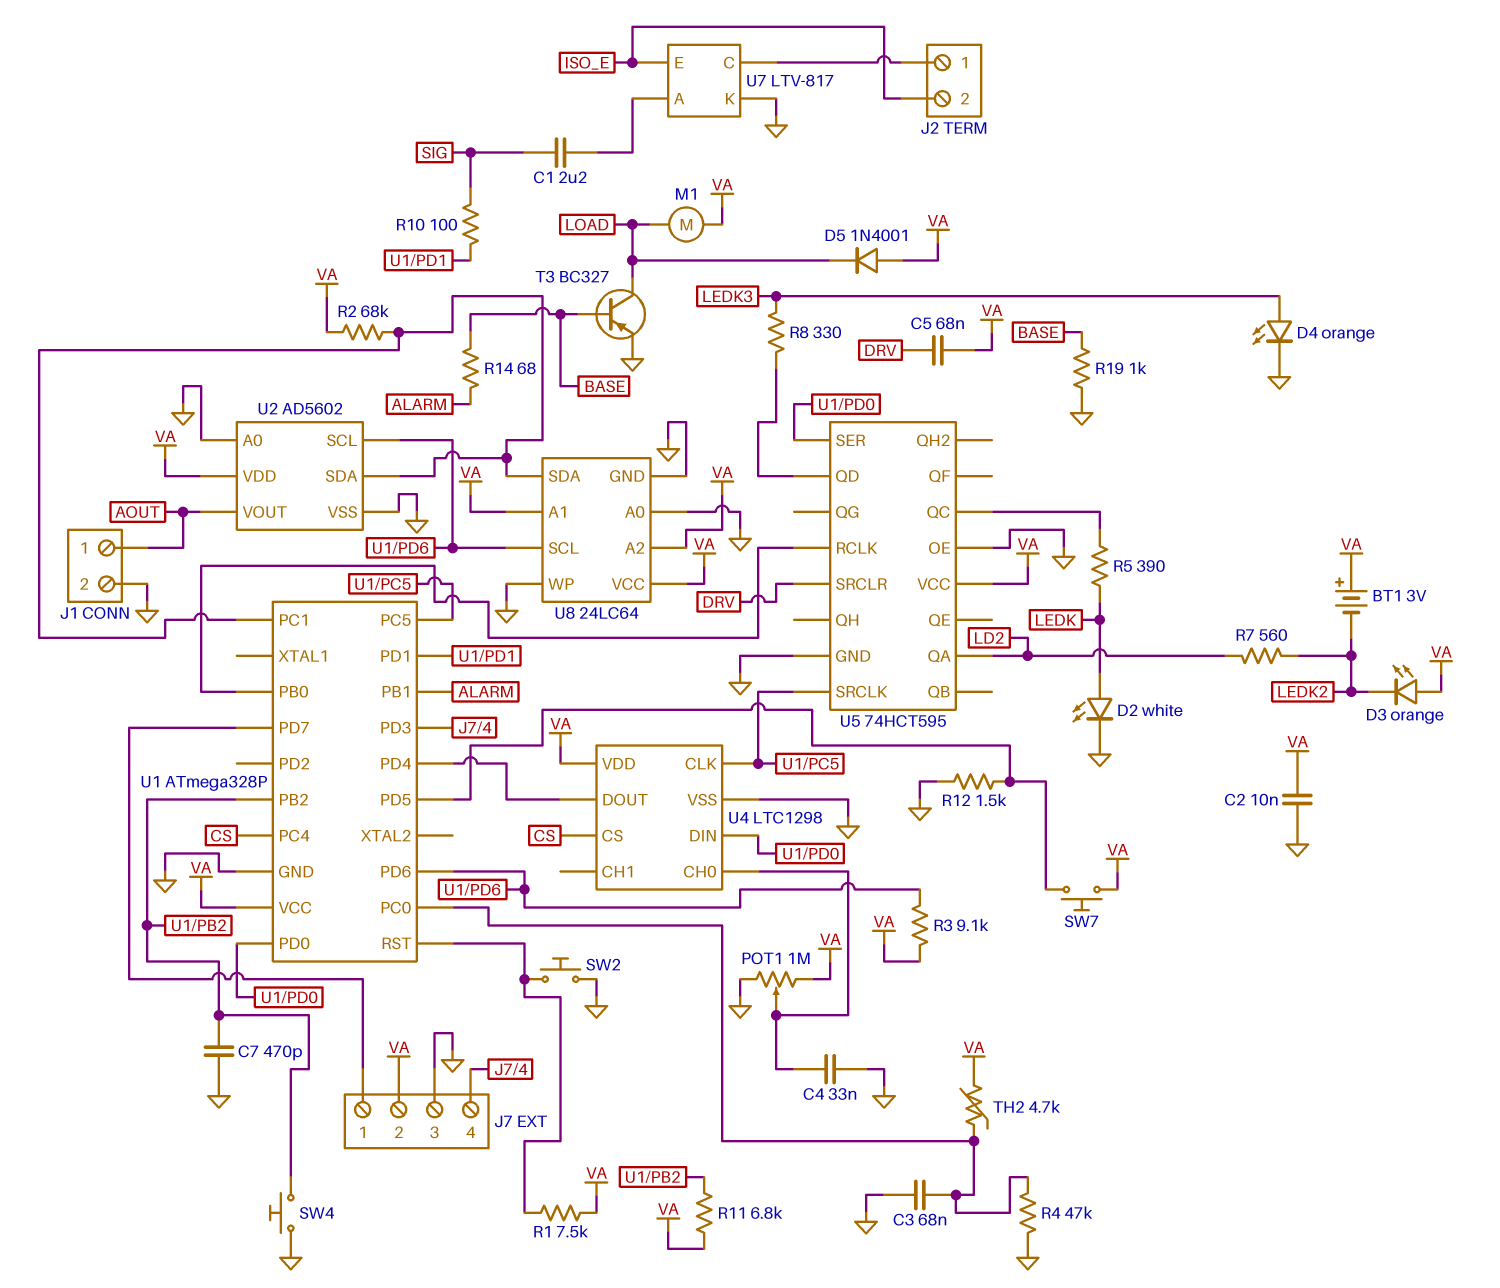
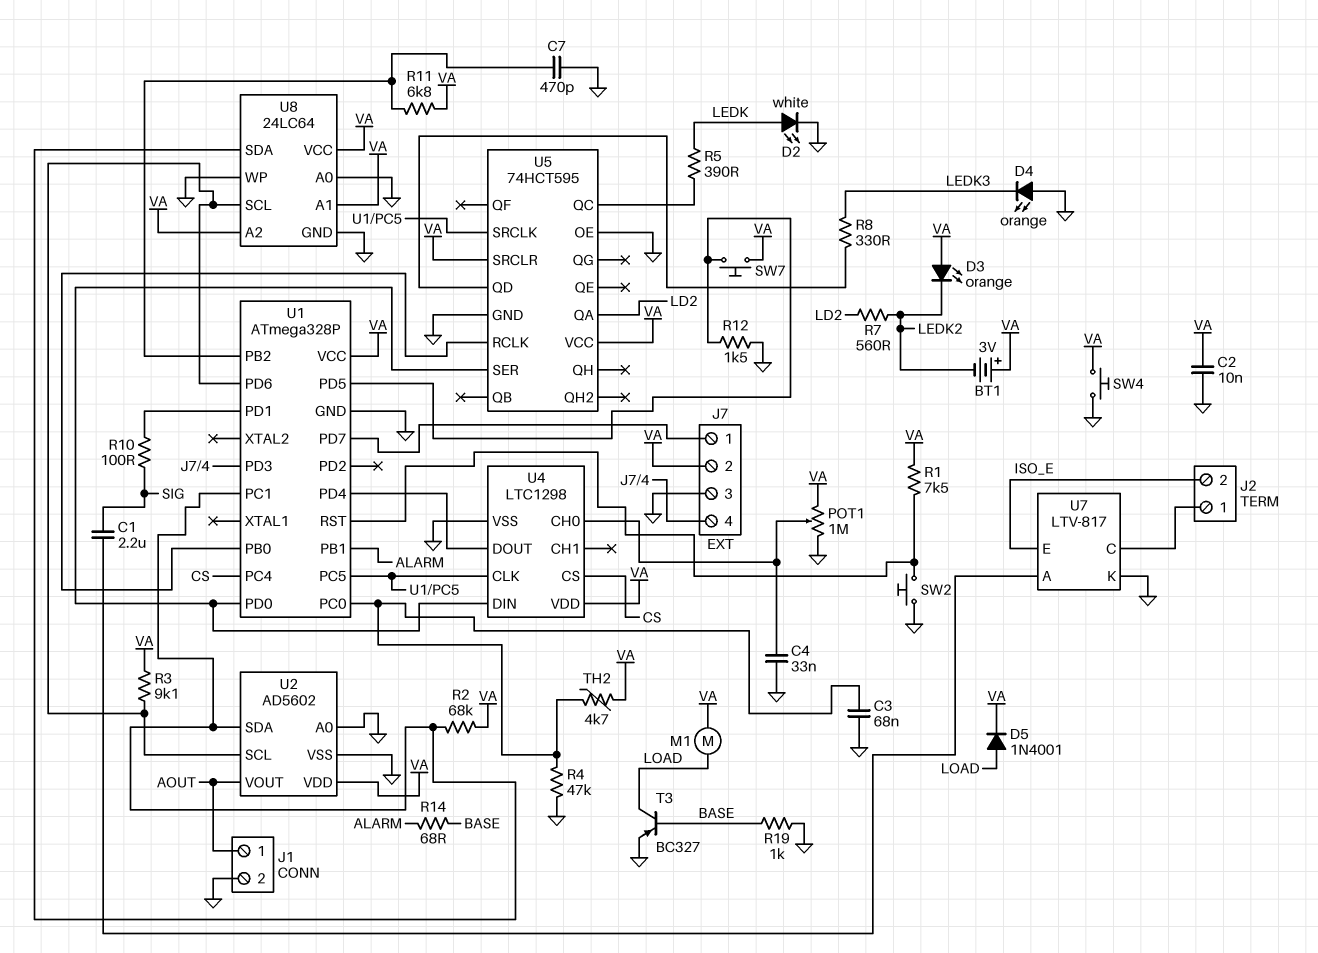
C5: 68nF (DRV, VA) -> none
D4: LED orange (A LEDK3, K GND) -> LED orange (A GND, K LEDK3)
D5: diode 1N4001 (A VA, K LOAD) -> diode 1N4001 (A LOAD, K VA)
SW4: button (GND, U1/PB2) -> button (GND, VA)
U5 pin SRCLR: DRV -> VA

